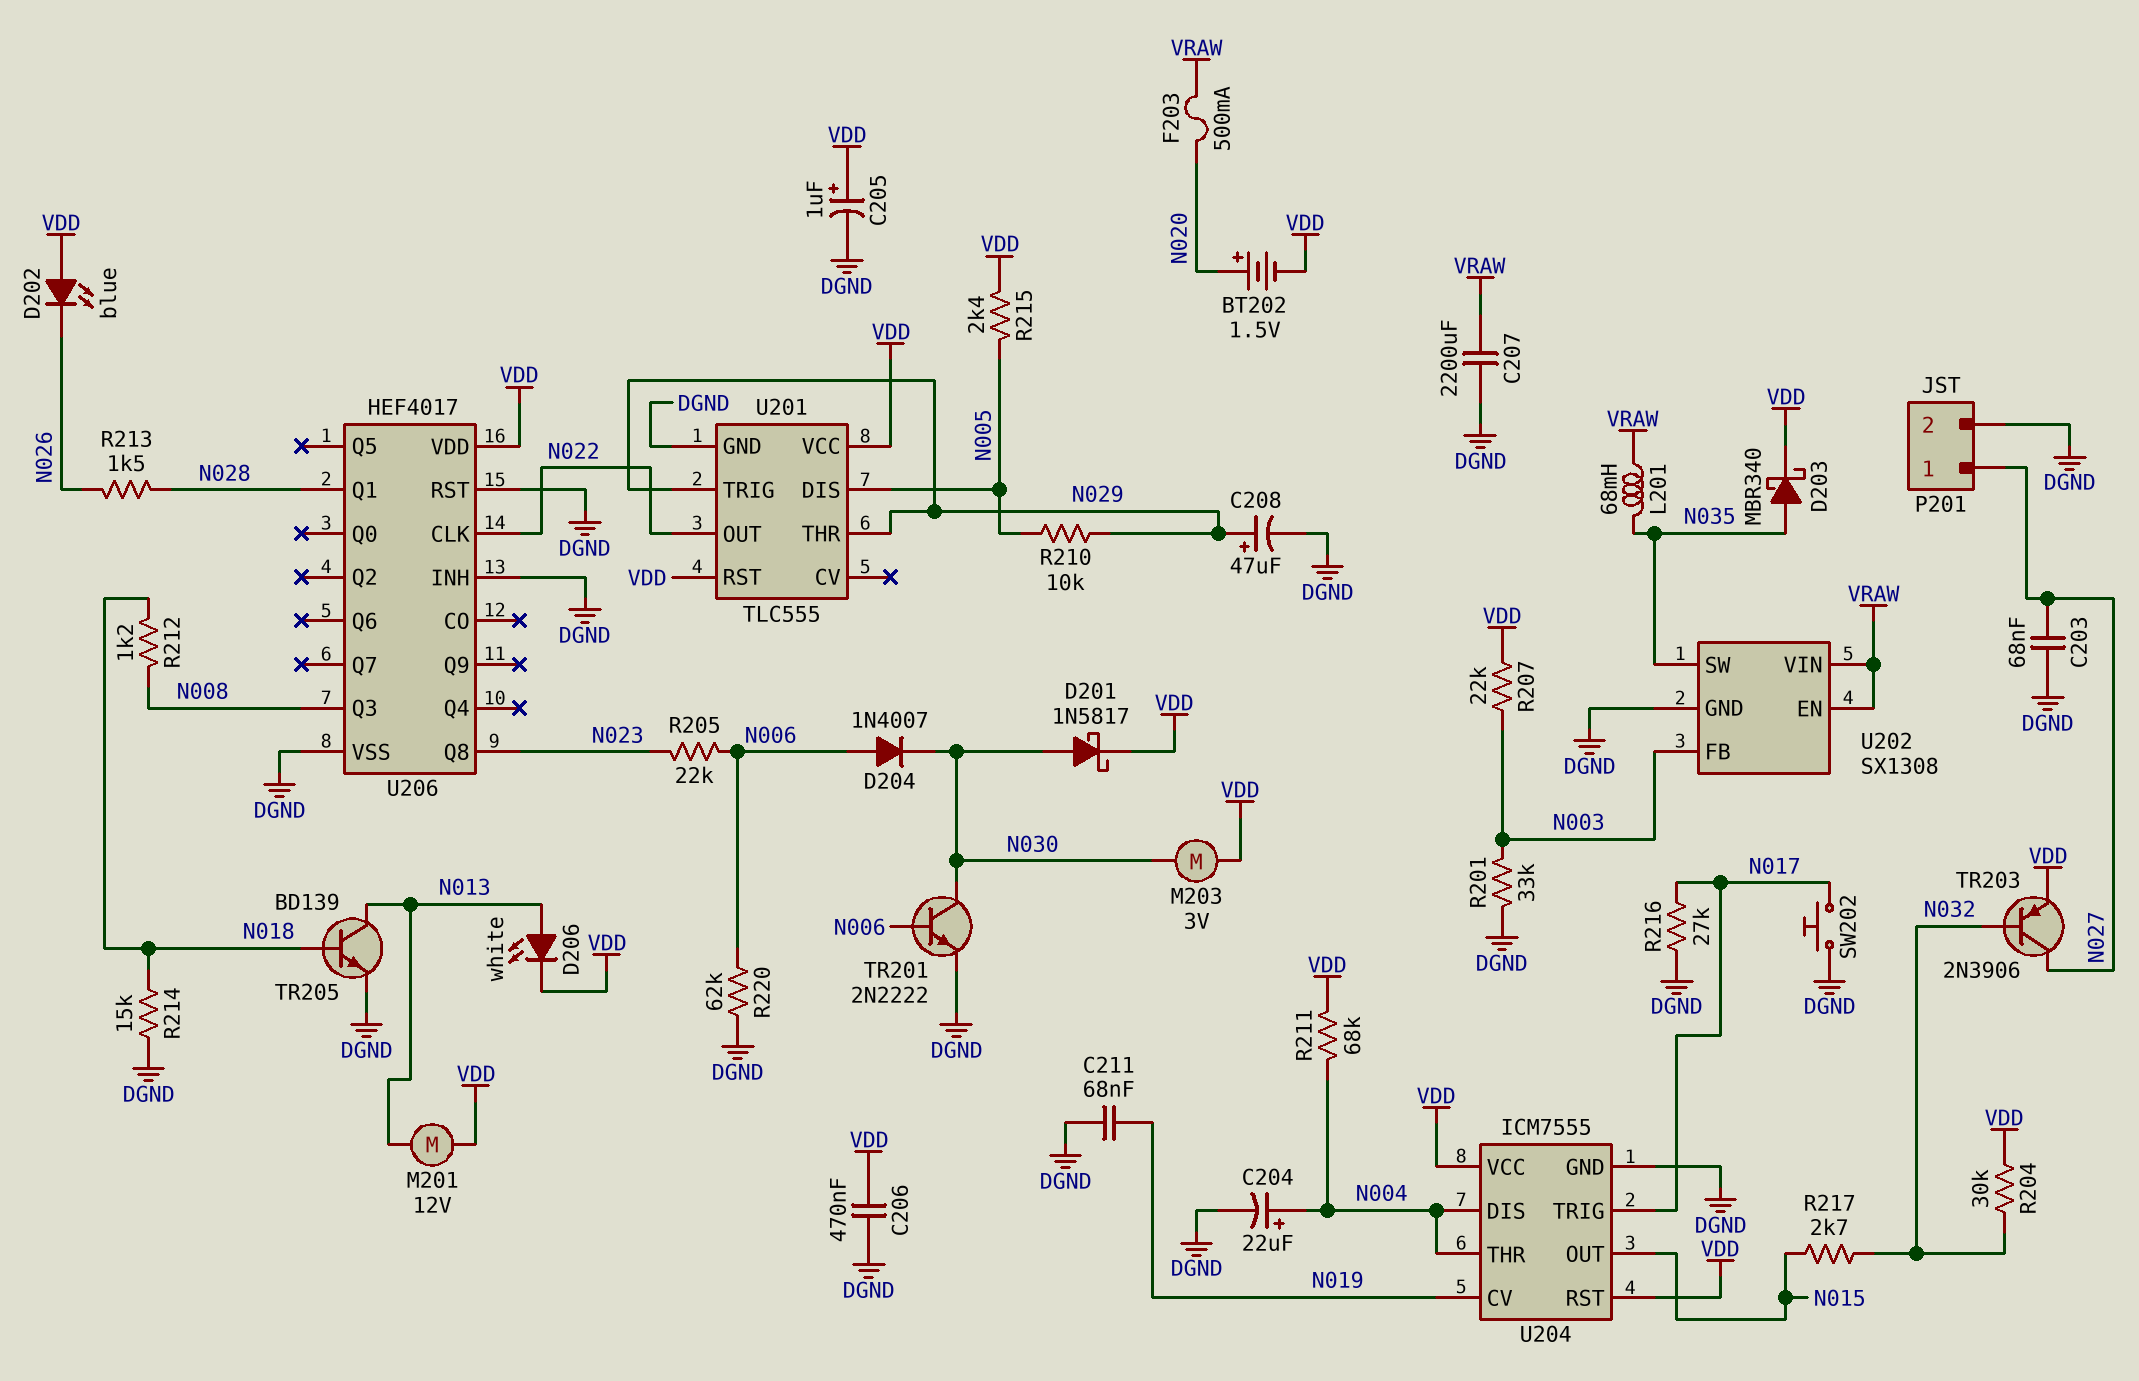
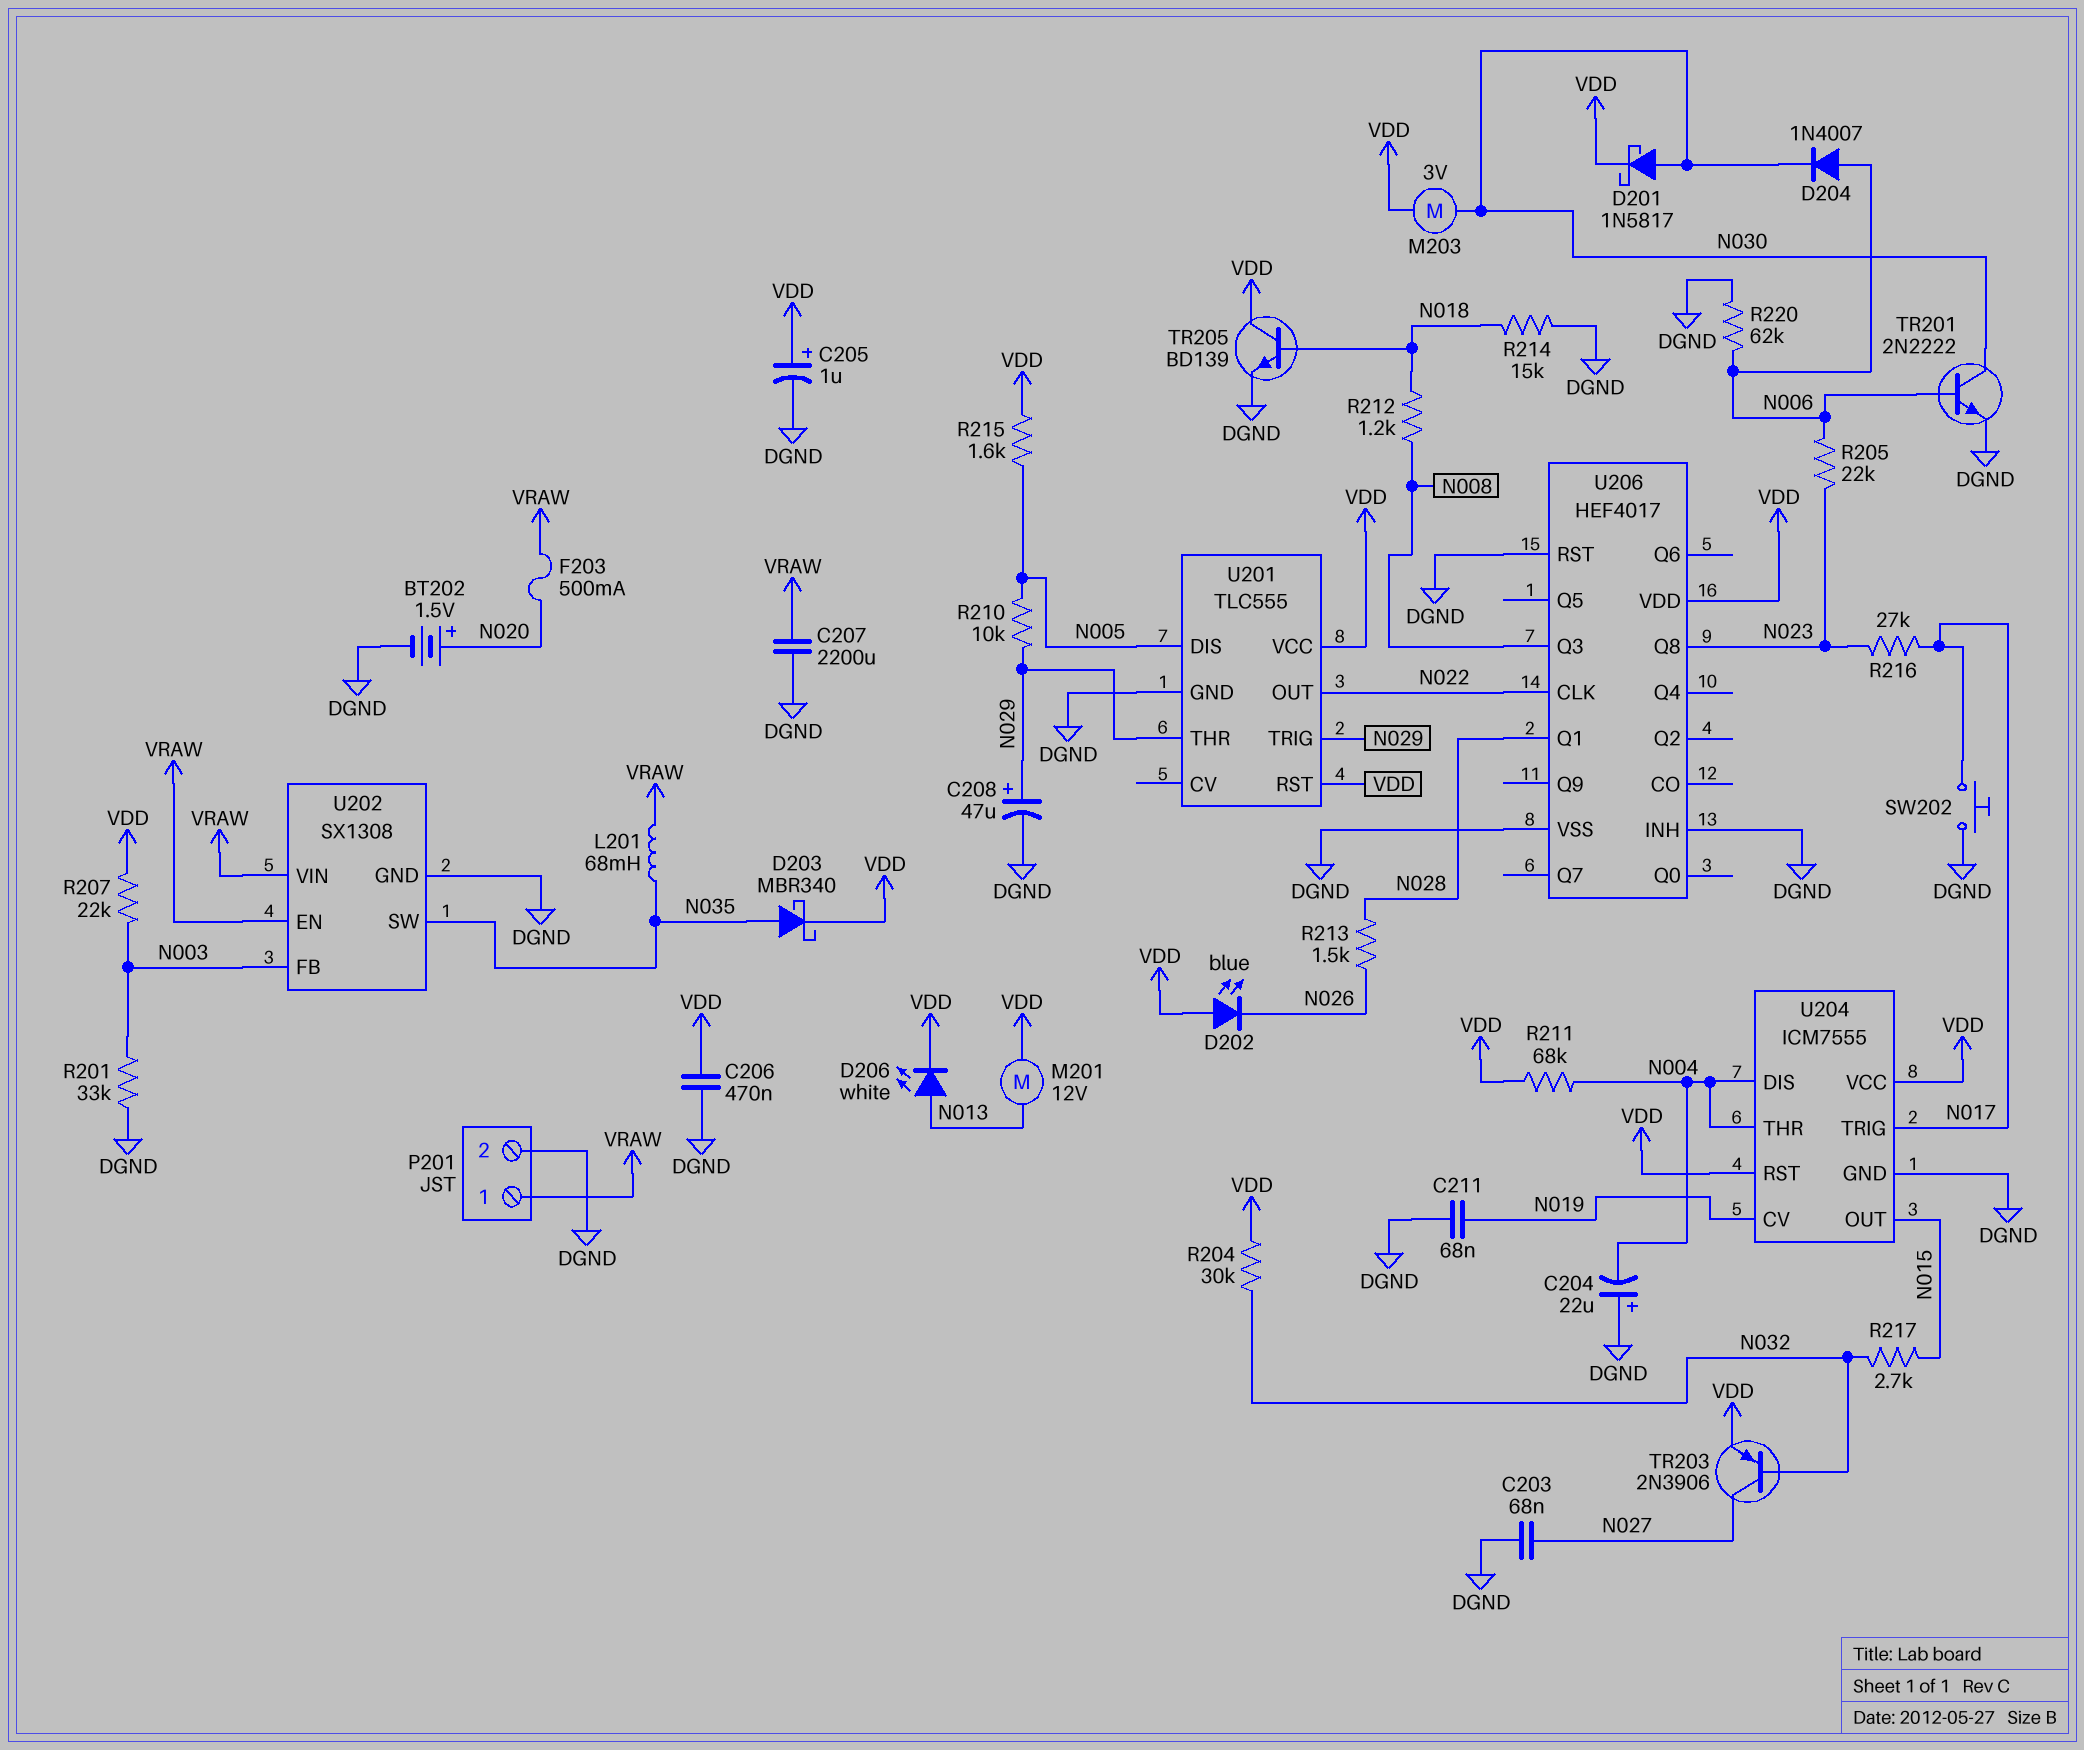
BT202: 1.5V (plus N020, minus VDD) -> 1.5V (plus N020, minus DGND)
C204: 22uF (plus N004, minus DGND) -> 22uF (plus DGND, minus N004)
P201 pin 1: N027 -> VRAW
R215: 2.4k (N005, VDD) -> 1.6k (N005, VDD)
R216: 27k (DGND, N017) -> 27k (N017, N023)
TR205: NPN BD139 (B N018, C N013, E DGND) -> NPN BD139 (B N018, C VDD, E DGND)

